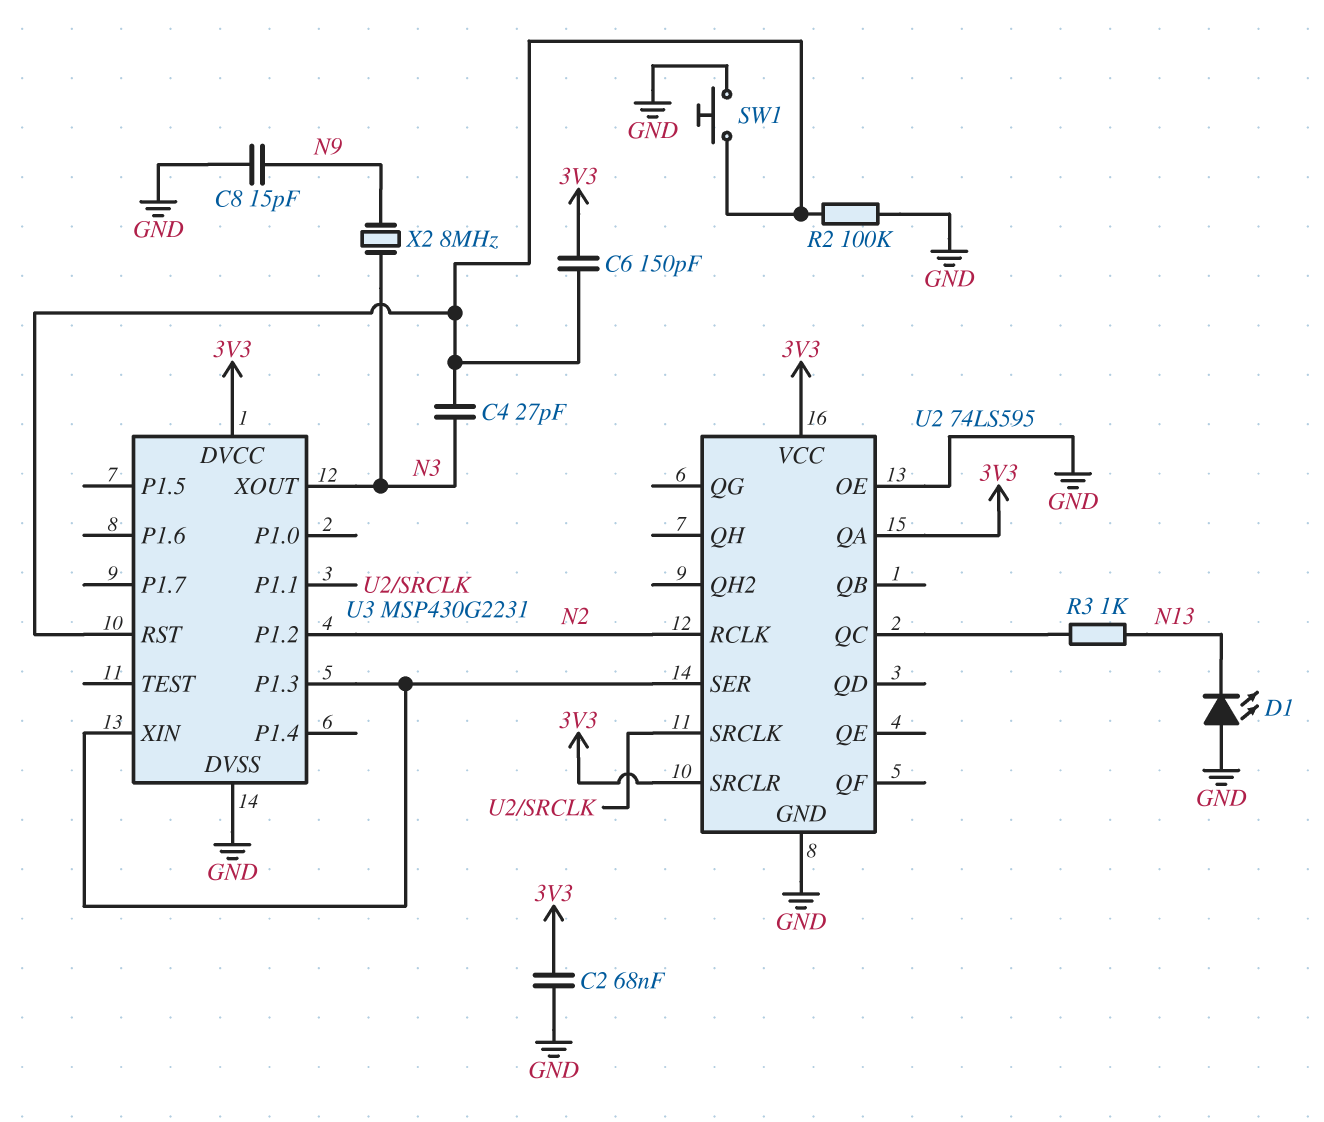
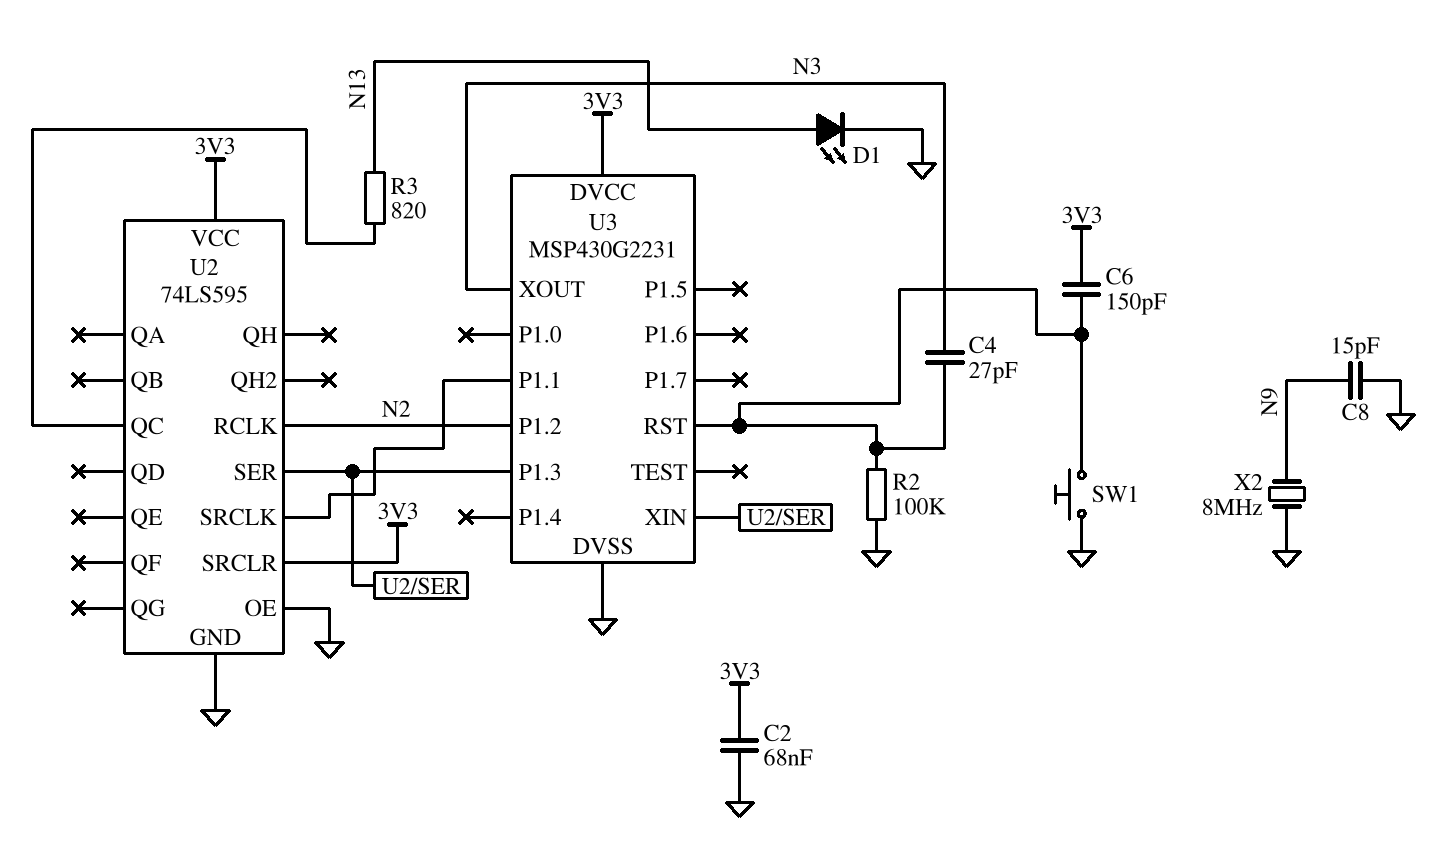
D1: LED (A GND, K N13) -> LED (A N13, K GND)
R3: 1k (N13, U2/QC) -> 820 (N13, U2/QC)
U2 pin QA: 3V3 -> none
X2: 8MHz (N3, N9) -> 8MHz (GND, N9)

